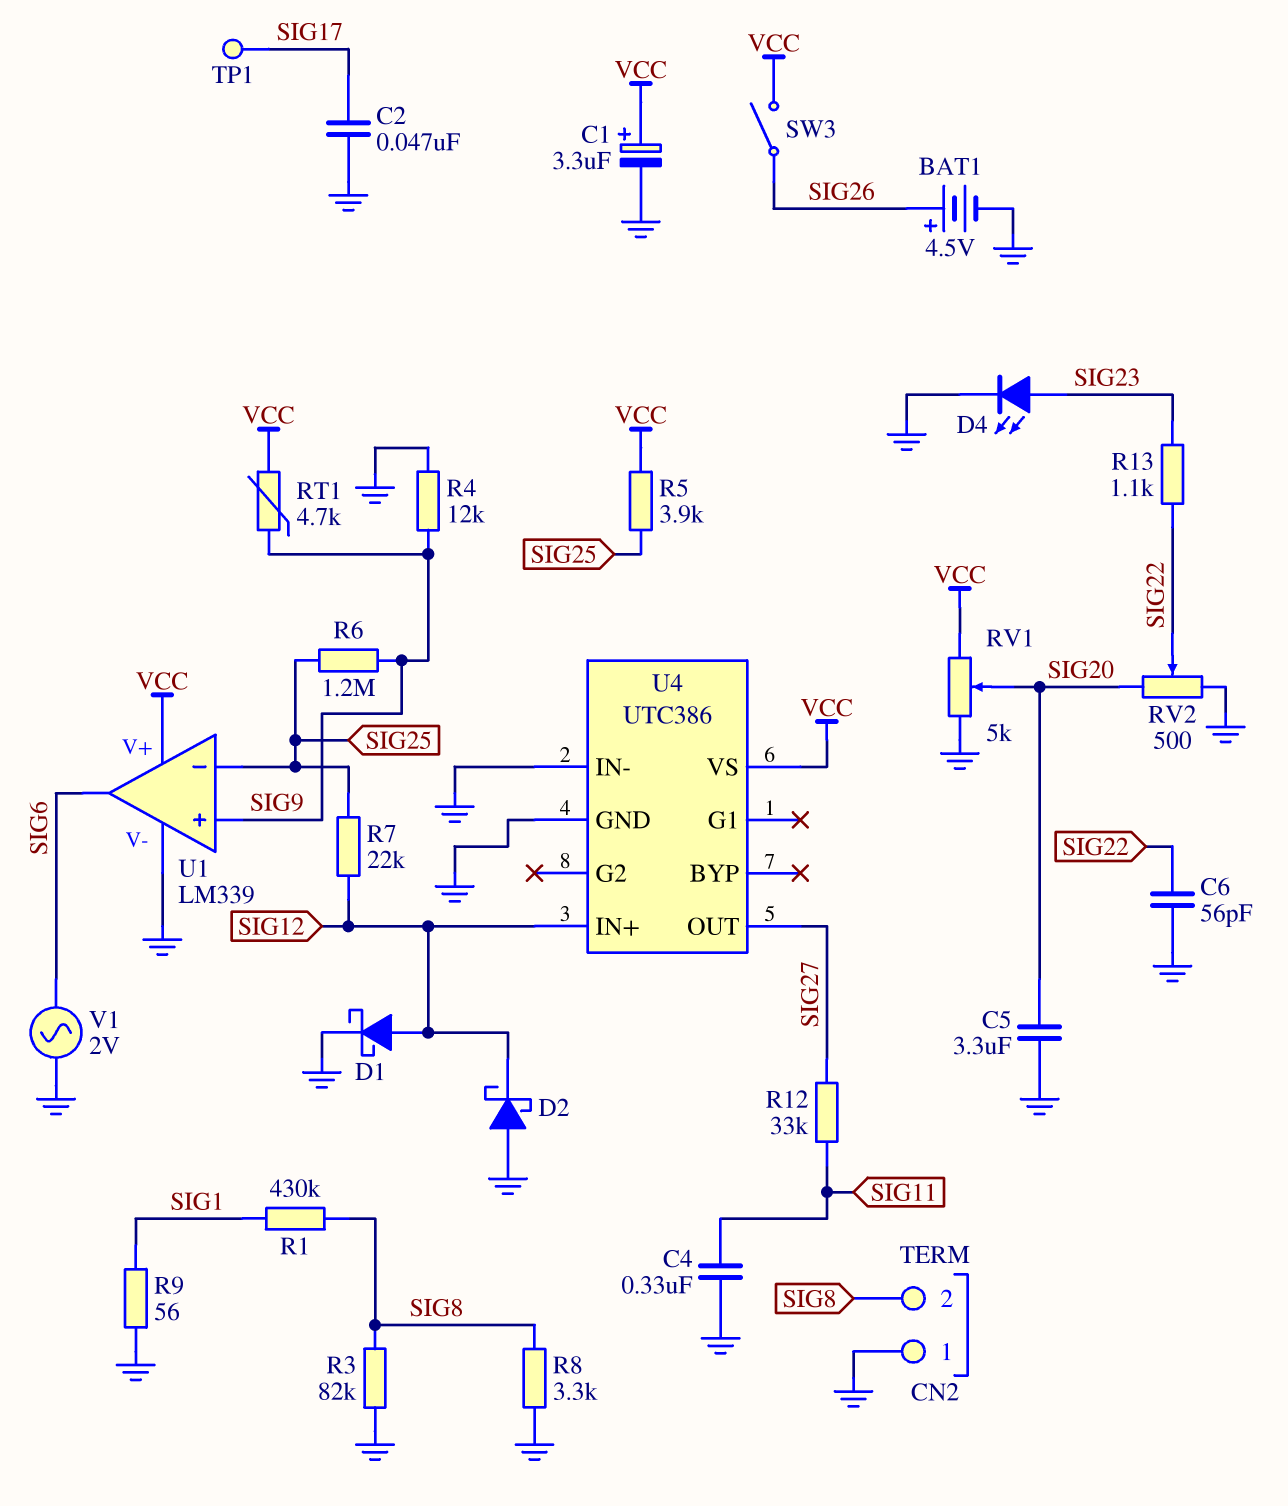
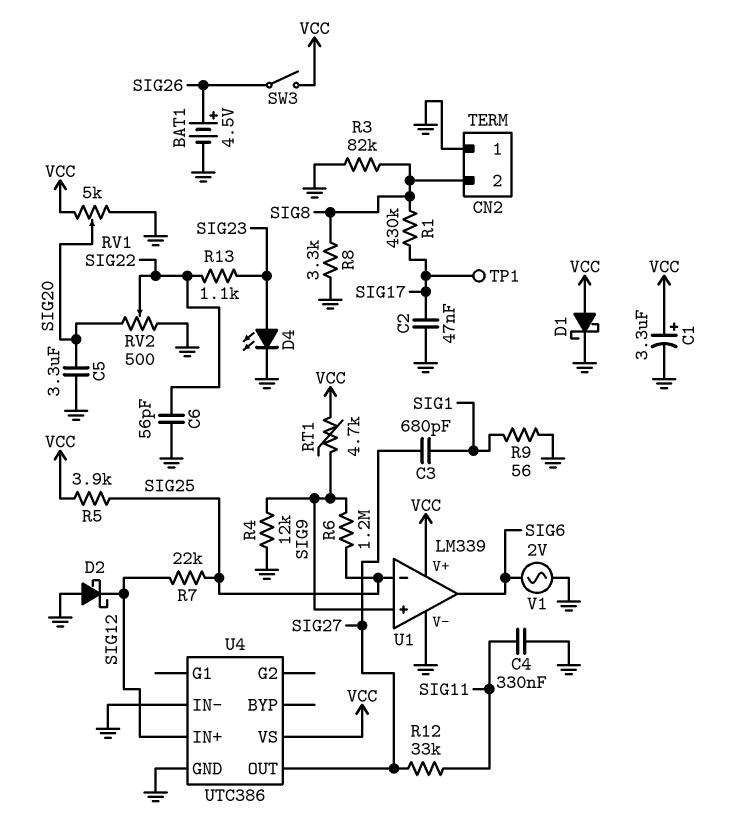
C3: none -> 680pF (SIG1, SIG27)
D1: schottky (A SIG12, K GND) -> schottky (A VCC, K GND)
R1: 430k (SIG1, SIG8) -> 430k (SIG8, SIG17)

